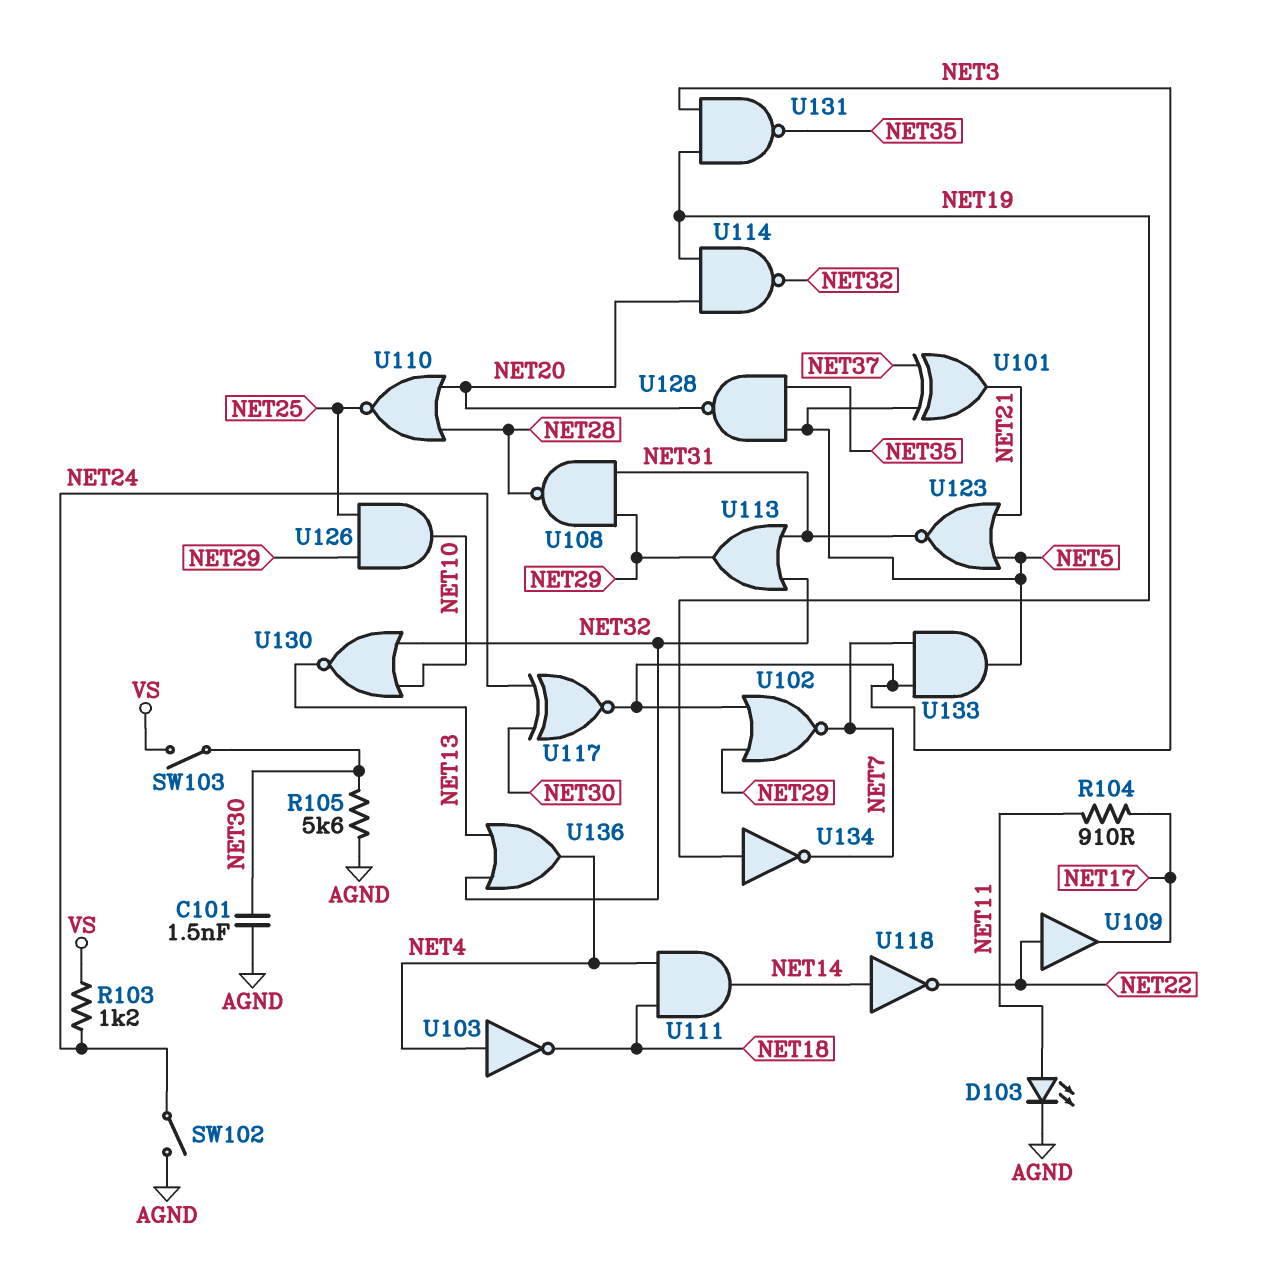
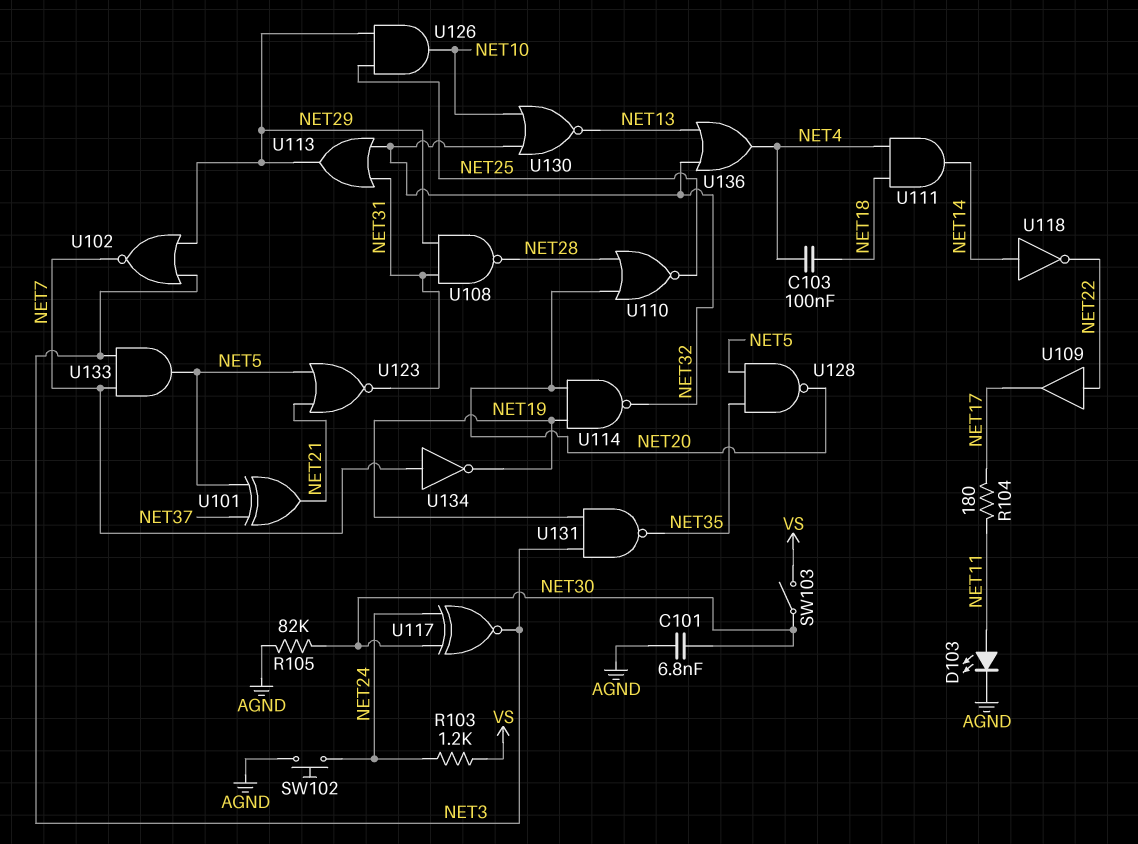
C101: 1.5nF (AGND, NET30) -> 6.8nF (AGND, NET30)
C103: none -> 100nF (NET4, NET18)
R104: 910 (NET11, NET17) -> 180 (NET11, NET17)
R105: 5.6k (AGND, NET30) -> 82k (AGND, NET30)
SW102: switch (AGND, NET24) -> button (AGND, NET24)
U103: NOT (in NET4, out NET18) -> none
U134: NOT (in NET19, out NET7) -> NOT (in NET7, out NET19)

